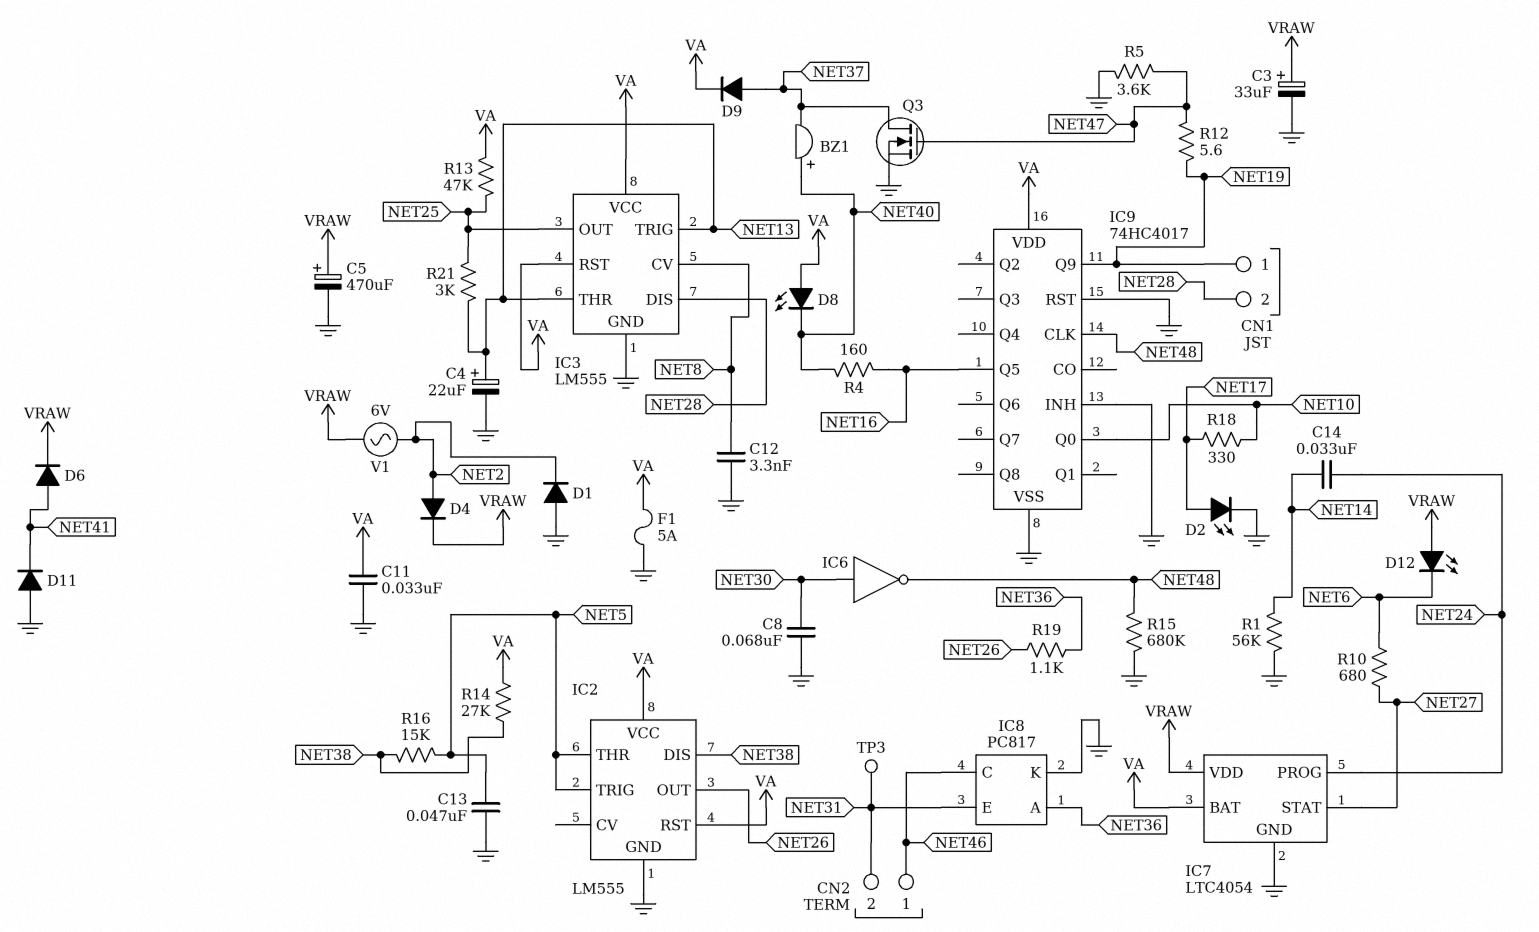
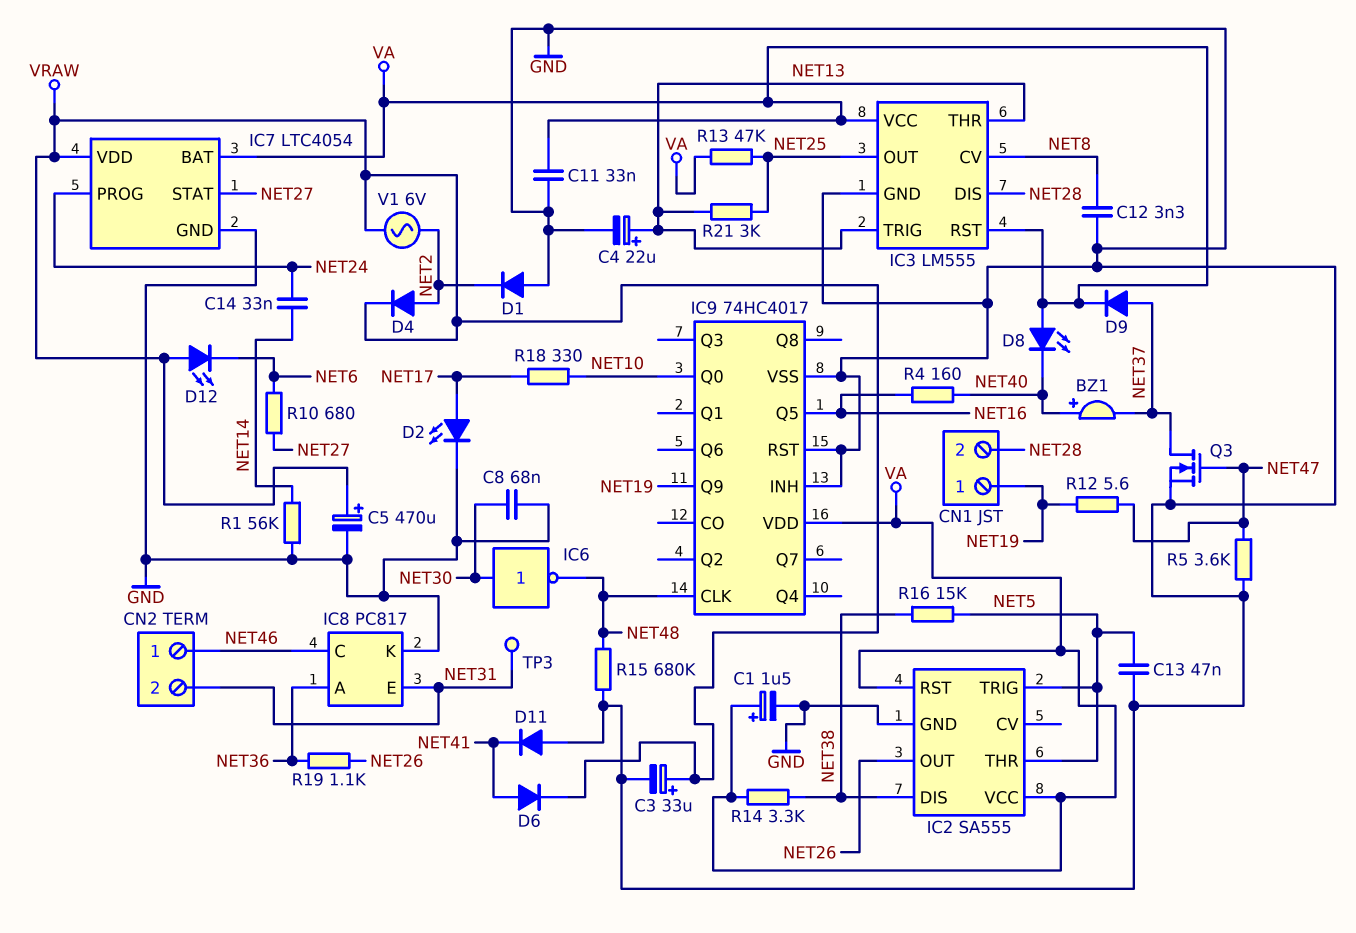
C1: none -> 1.5uF (plus VA, minus GND)
F1: 5A (GND, VA) -> none
IC2: LM555 -> SA555
R14: 27k (NET38, VA) -> 3.3k (NET38, VA)

